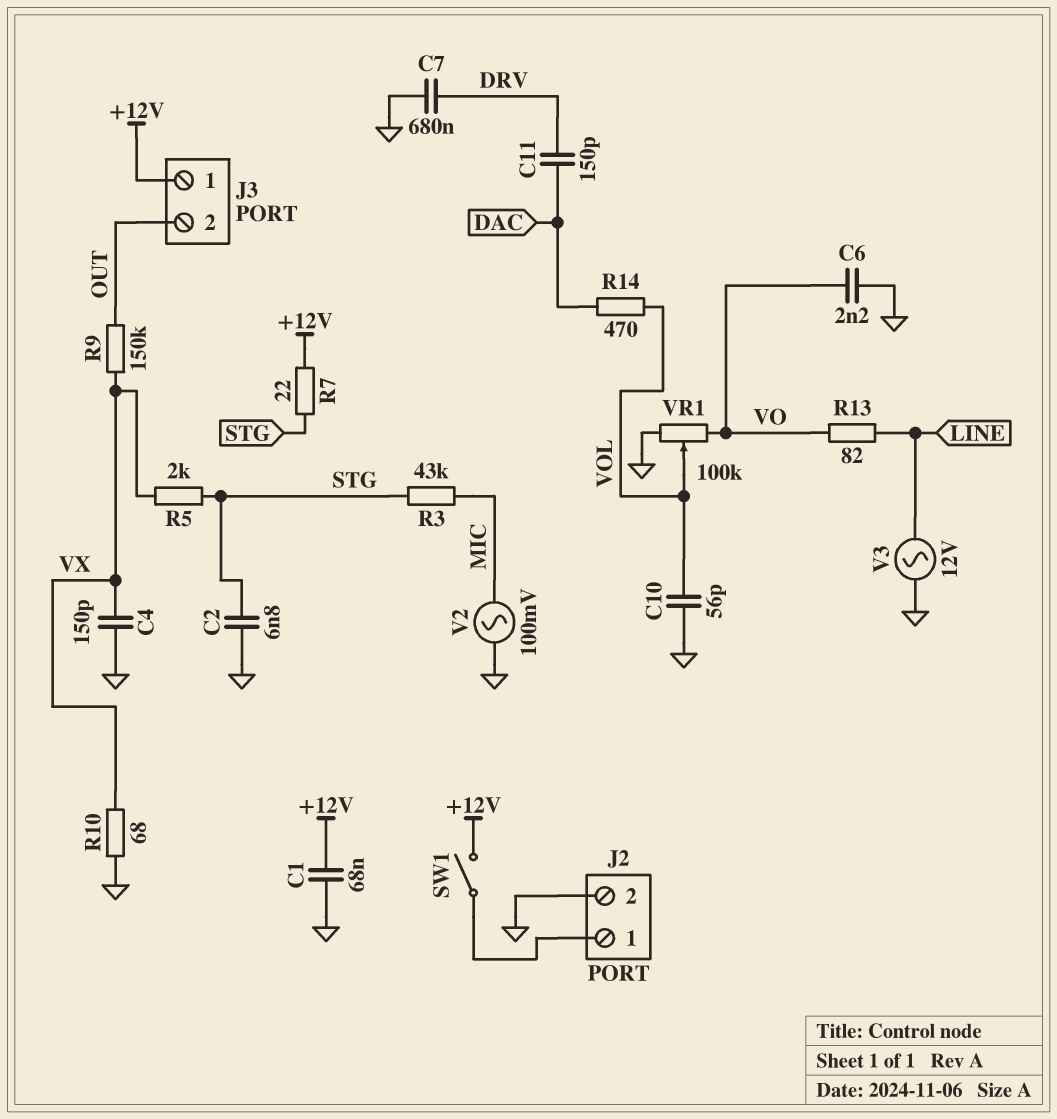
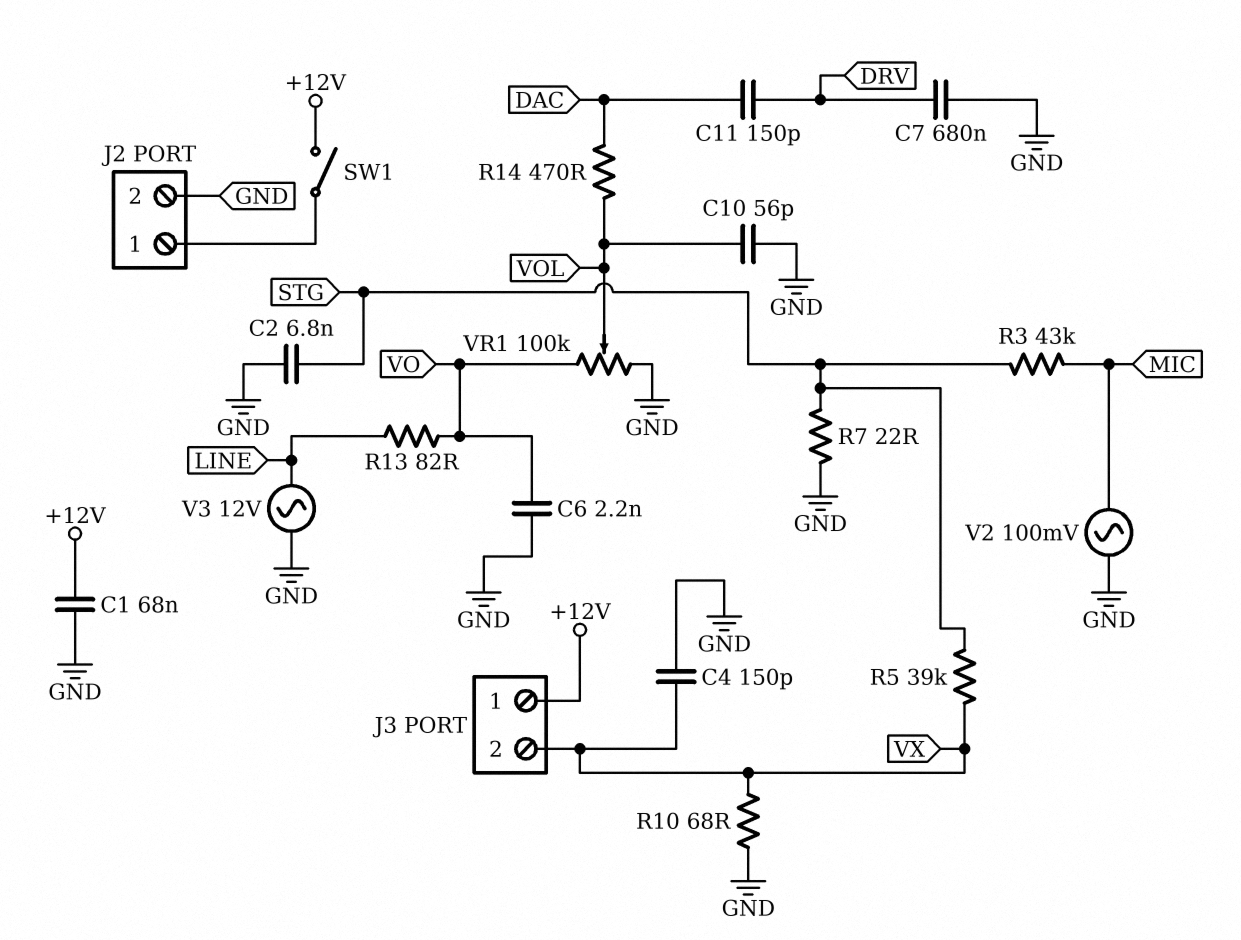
J3 pin 2: OUT -> VX
R5: 2k (STG, VX) -> 39k (STG, VX)
R7: 22 (+12V, STG) -> 22 (GND, STG)
R9: 150k (OUT, VX) -> none

